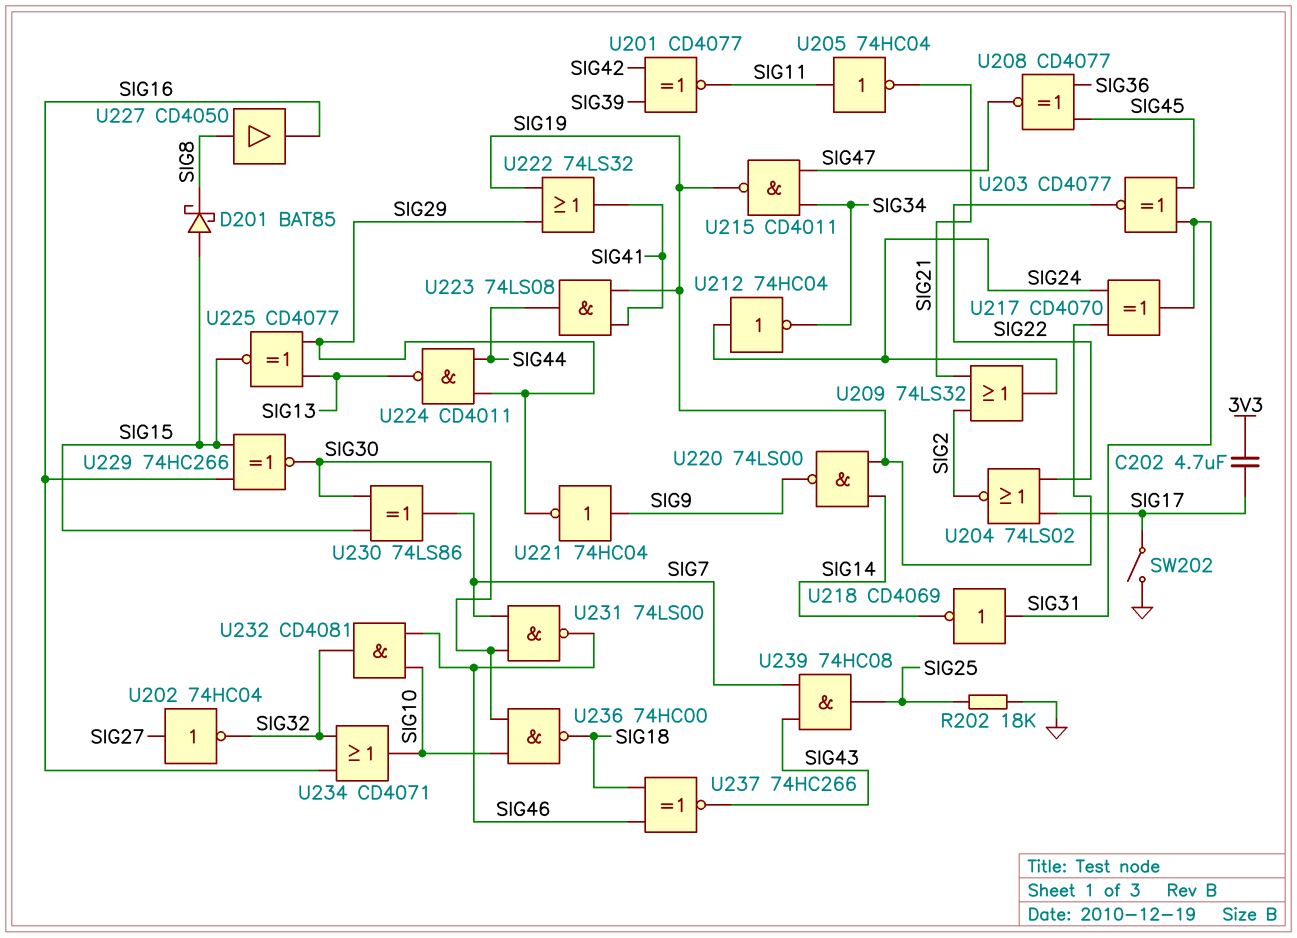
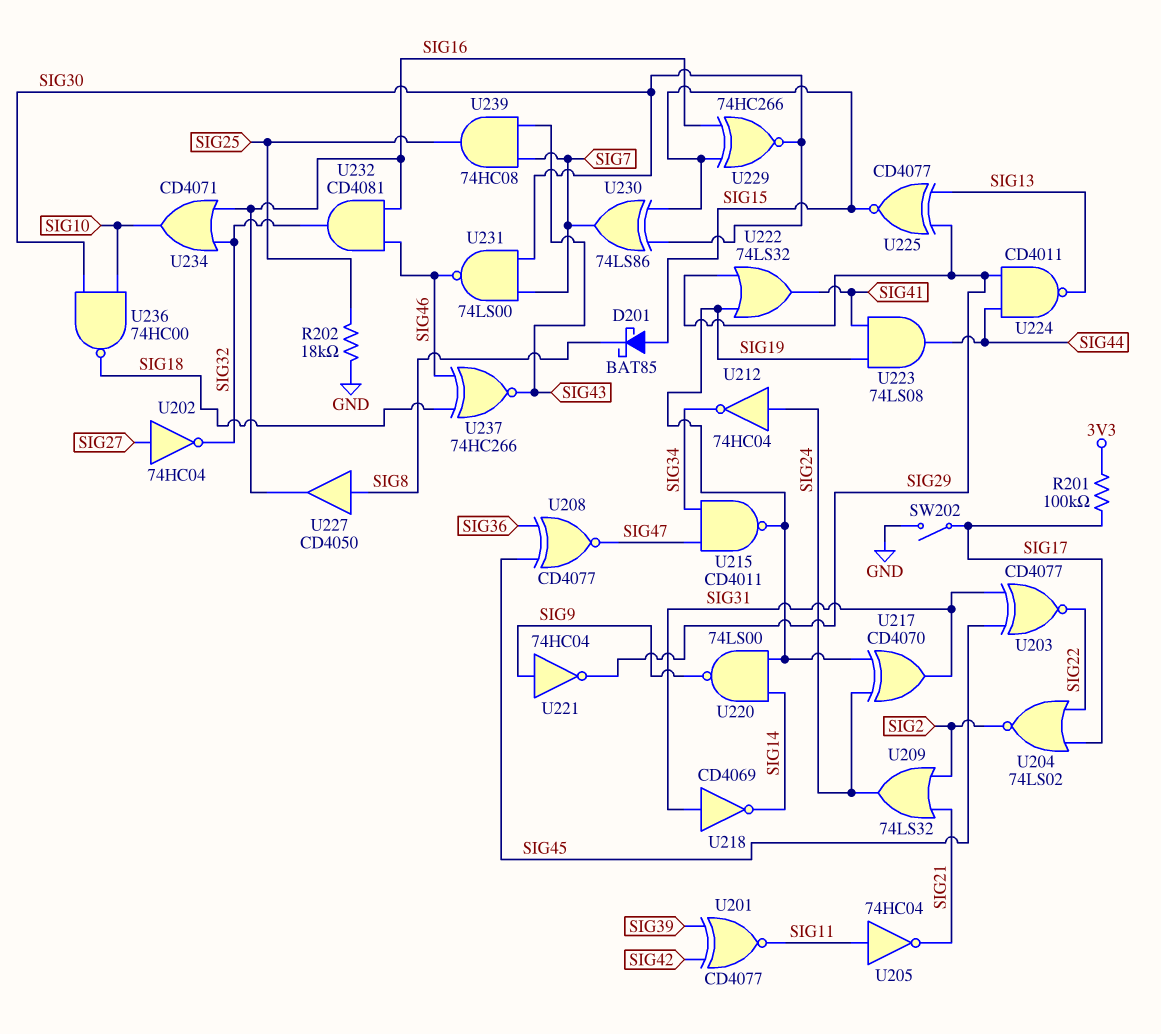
C202: 4.7uF (3V3, SIG17) -> none
R201: none -> 100k (3V3, SIG17)
U232: AND CD4081 (in SIG10, in SIG46, out SIG32) -> AND CD4081 (in SIG16, in SIG46, out SIG32)

